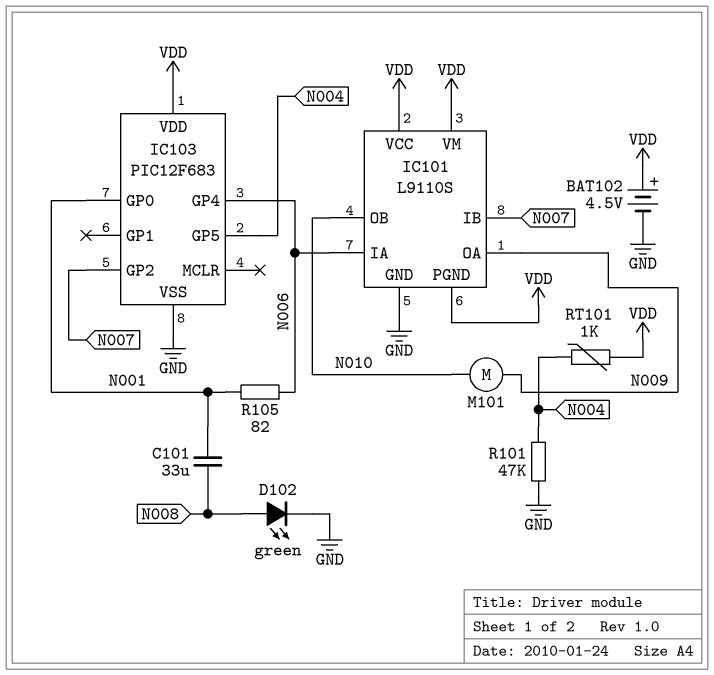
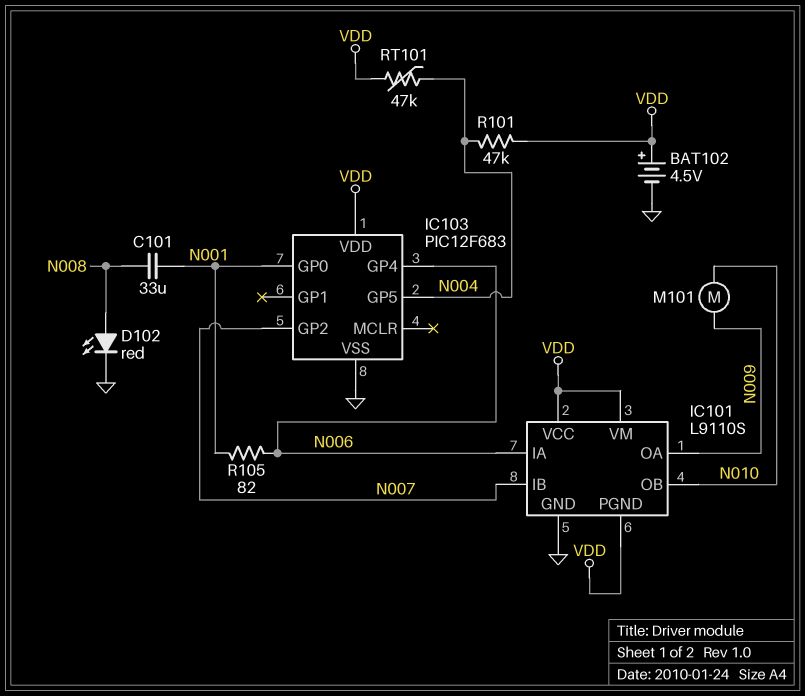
D102: LED green (A N008, K GND) -> LED red (A N008, K GND)
R101: 47k (GND, N004) -> 47k (N004, VDD)
RT101: 1k (N004, VDD) -> 47k (N004, VDD)

